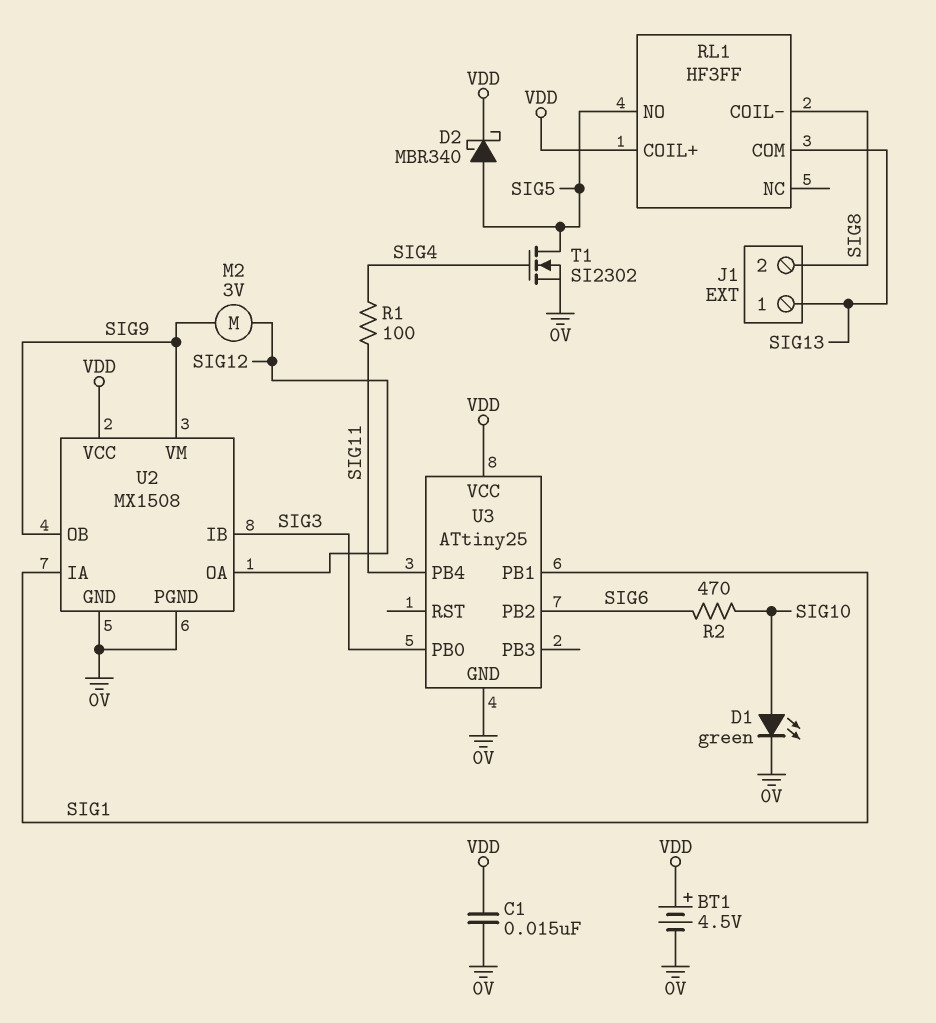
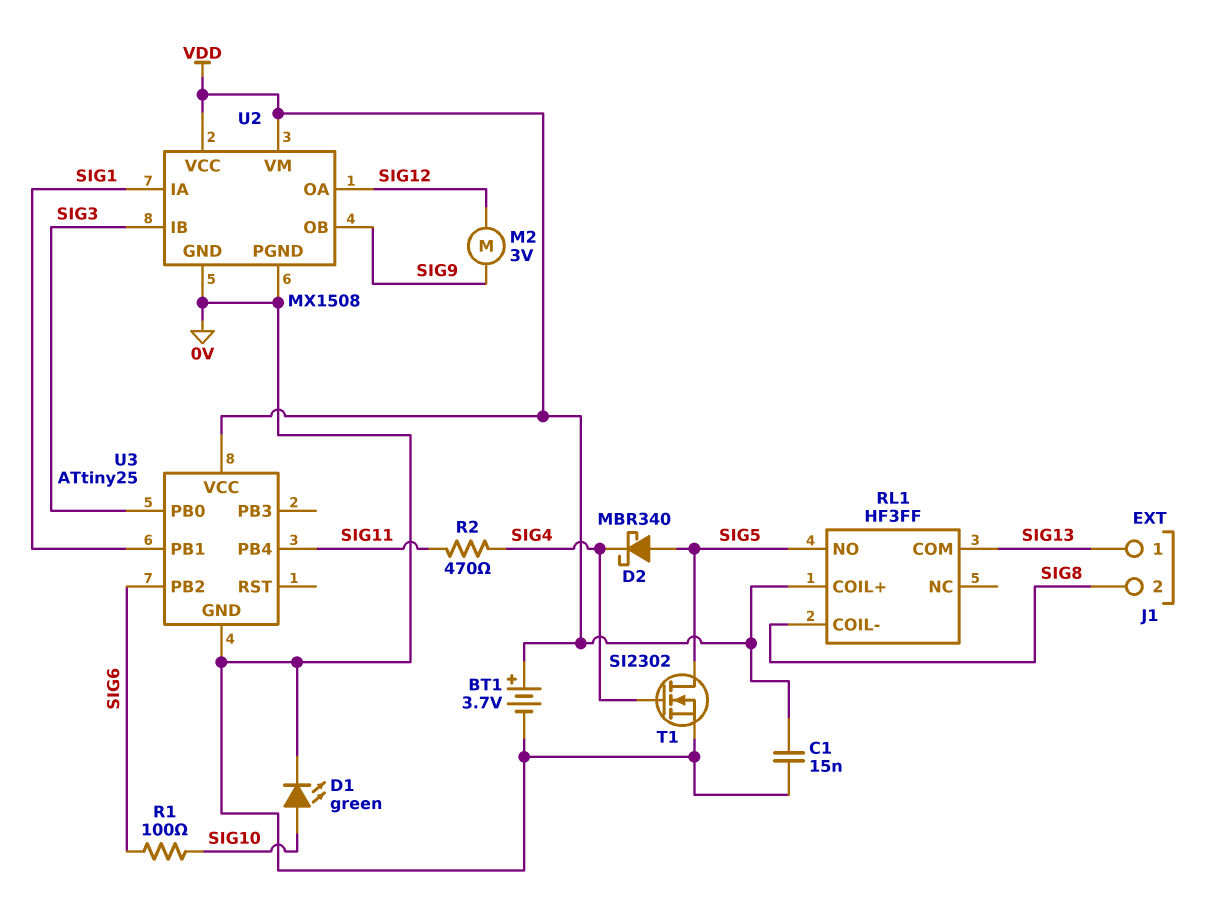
BT1: 4.5V (plus VDD, minus 0V) -> 3.7V (plus VDD, minus 0V)
D2: schottky MBR340 (A SIG5, K VDD) -> schottky MBR340 (A SIG5, K SIG4)
R1: 100 (SIG4, SIG11) -> 100 (SIG6, SIG10)
R2: 470 (SIG6, SIG10) -> 470 (SIG4, SIG11)
U2 pin VM: SIG9 -> VDD

